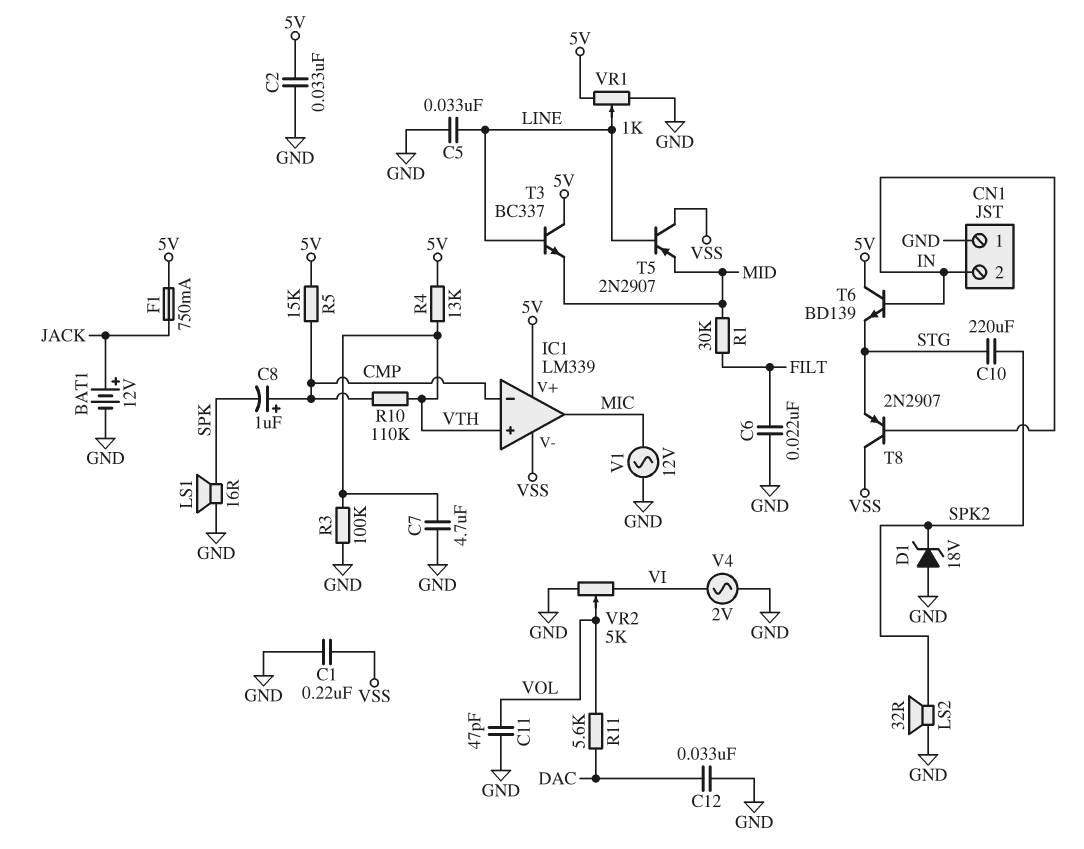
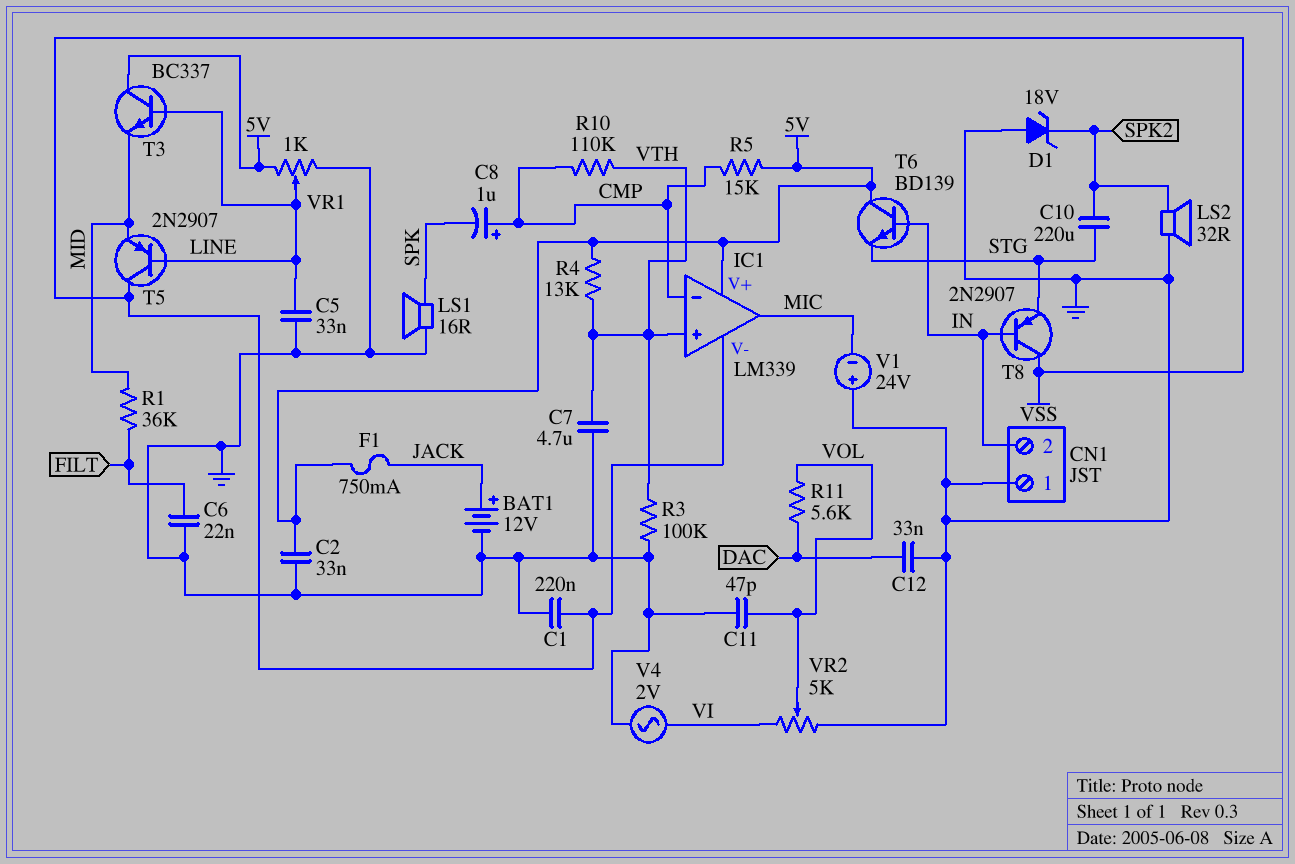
R1: 30k (FILT, MID) -> 36k (FILT, MID)
V1: AC 12V (GND, MIC) -> 24V (plus GND, minus MIC)

